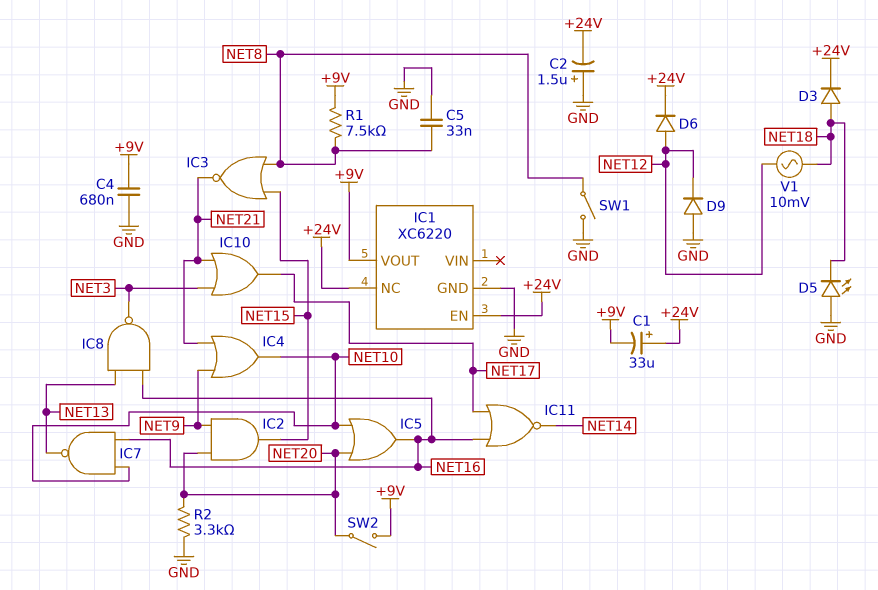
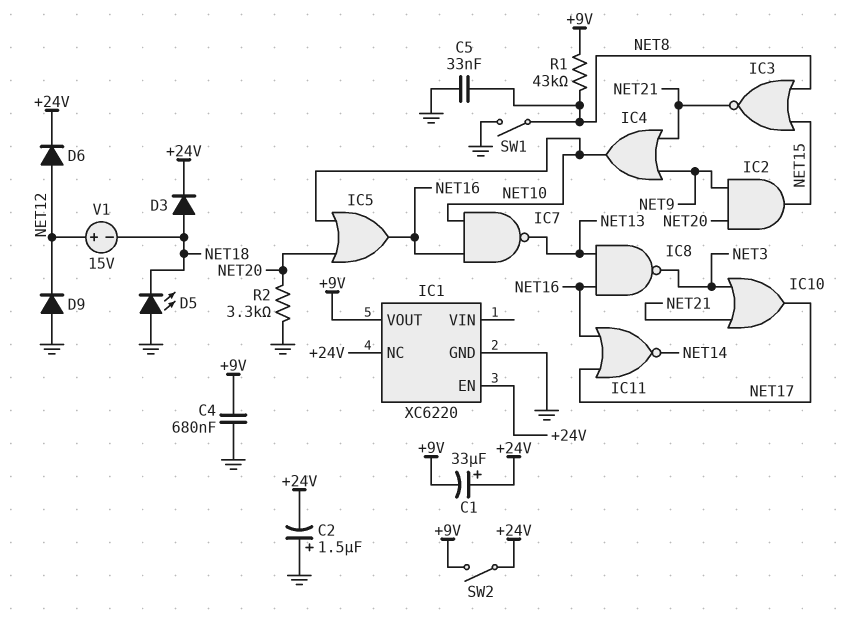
R1: 7.5k (+9V, NET8) -> 43k (+9V, NET8)
SW2: switch (+9V, NET20) -> switch (+9V, +24V)
V1: AC 10mV (NET12, NET18) -> 15V (plus NET12, minus NET18)

